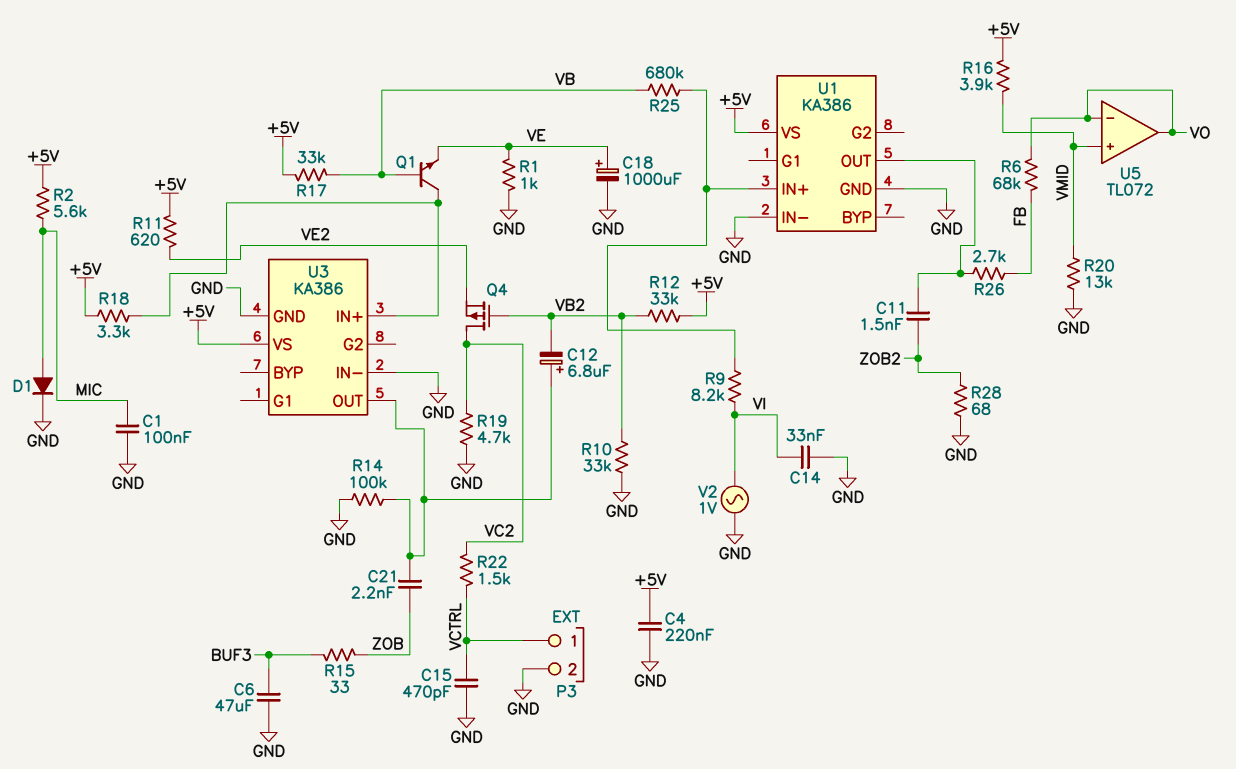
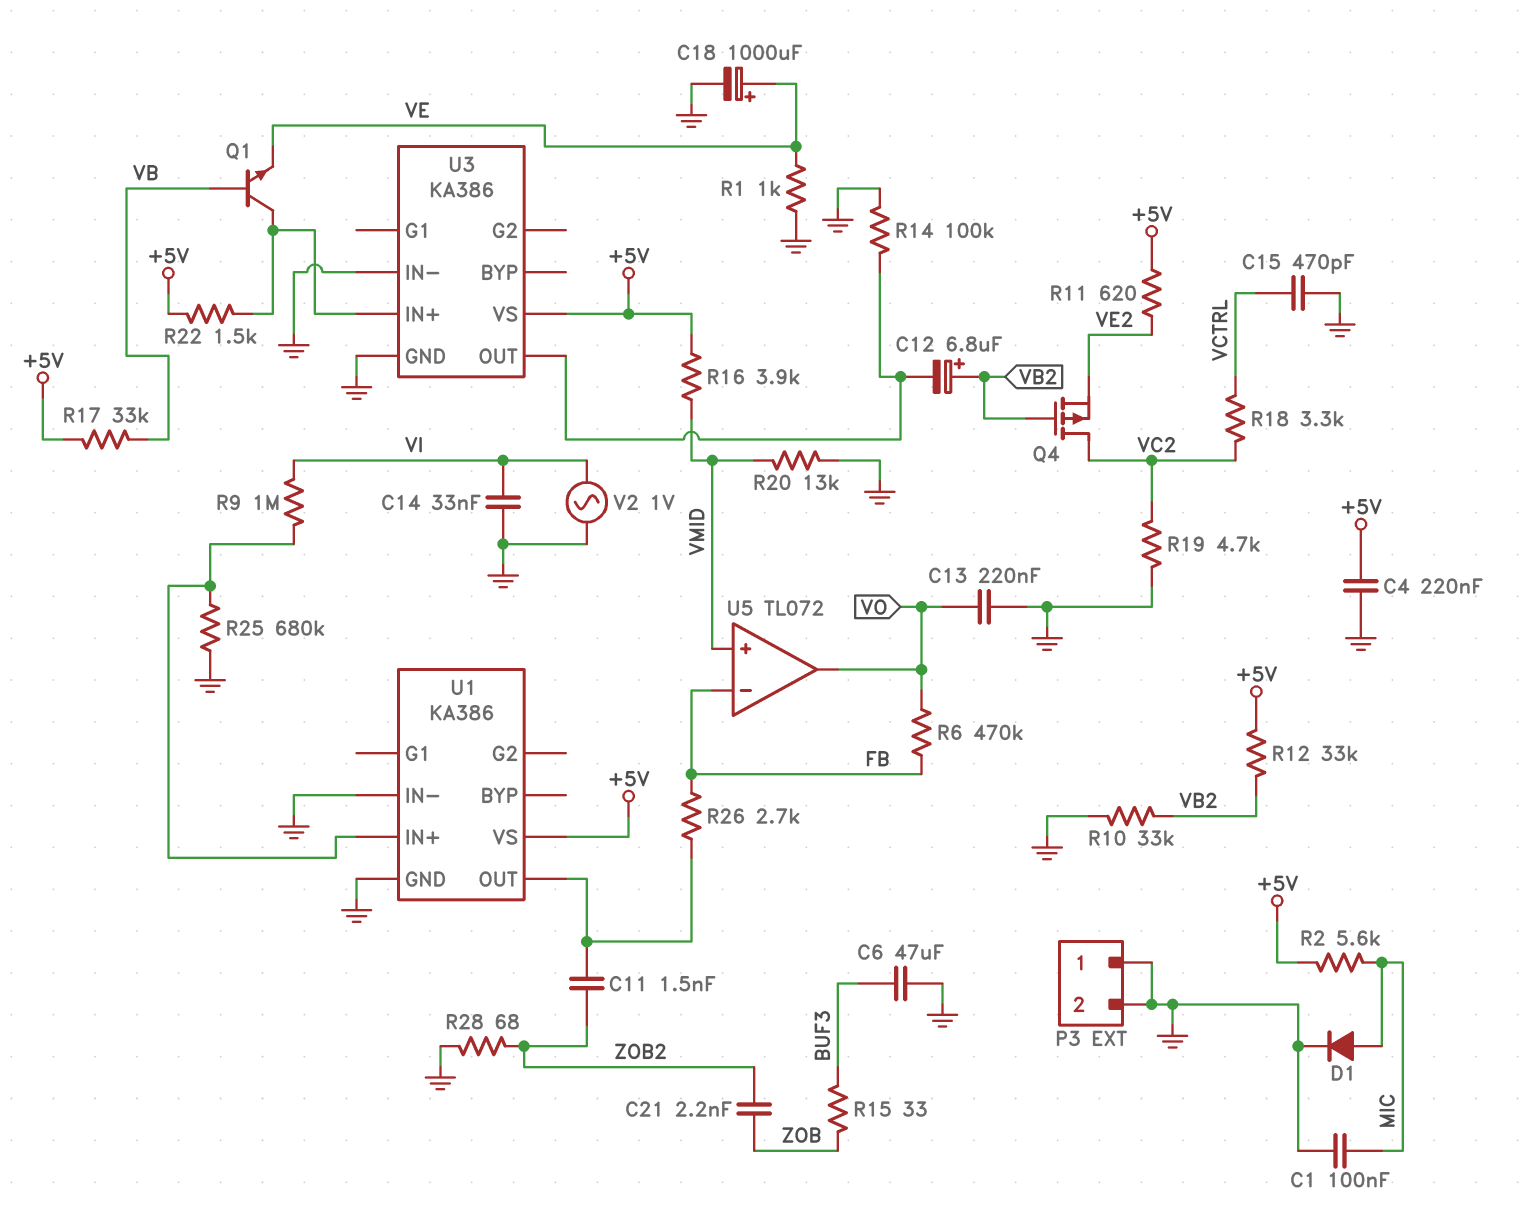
C12: 6.8uF (plus U3/OUT, minus VB2) -> 6.8uF (plus VB2, minus U3/OUT)
C13: none -> 220nF (GND, VO)
C21: 2.2nF (U3/OUT, ZOB) -> 2.2nF (ZOB, ZOB2)
P3 pin 1: VCTRL -> GND
R6: 68k (FB, VO) -> 470k (FB, VO)
R9: 8.2k (U1/IN+, VI) -> 1M (U1/IN+, VI)
R18: 3.3k (+5V, U3/IN+) -> 3.3k (VC2, VCTRL)
R22: 1.5k (VC2, VCTRL) -> 1.5k (+5V, U3/IN+)
R25: 680k (U1/IN+, VB) -> 680k (GND, U1/IN+)
U5 pin in-: VO -> FB

